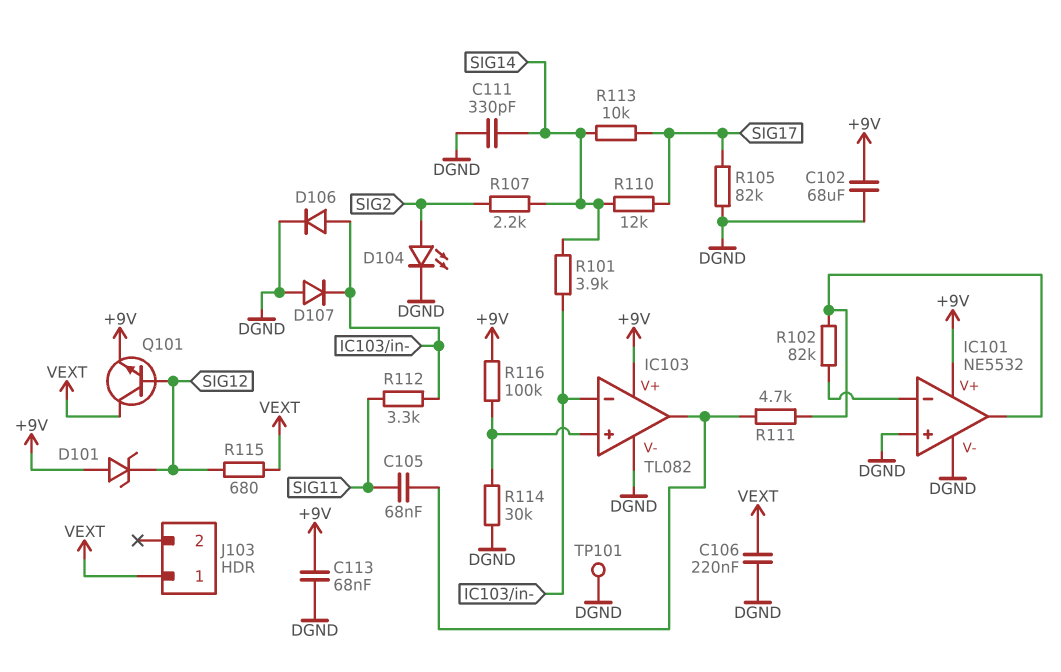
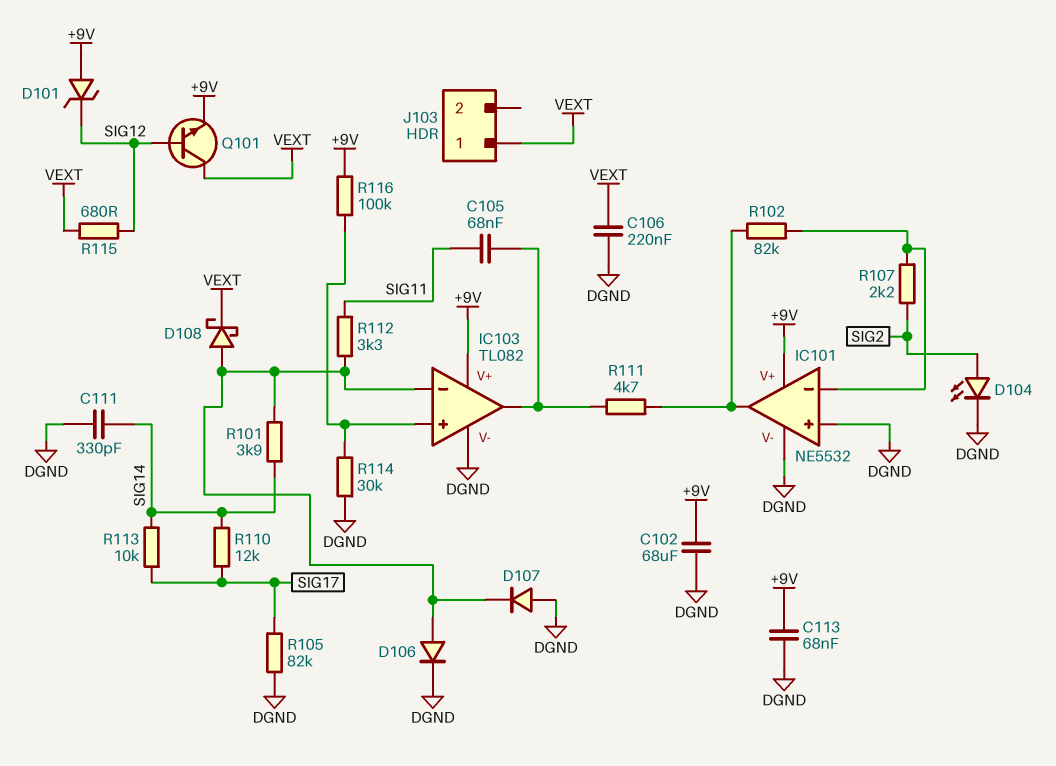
D108: none -> schottky (A IC103/in-, K VEXT)
R107: 2.2k (SIG2, SIG14) -> 2.2k (IC101/in-, SIG2)
TP101: test point (DGND) -> none

